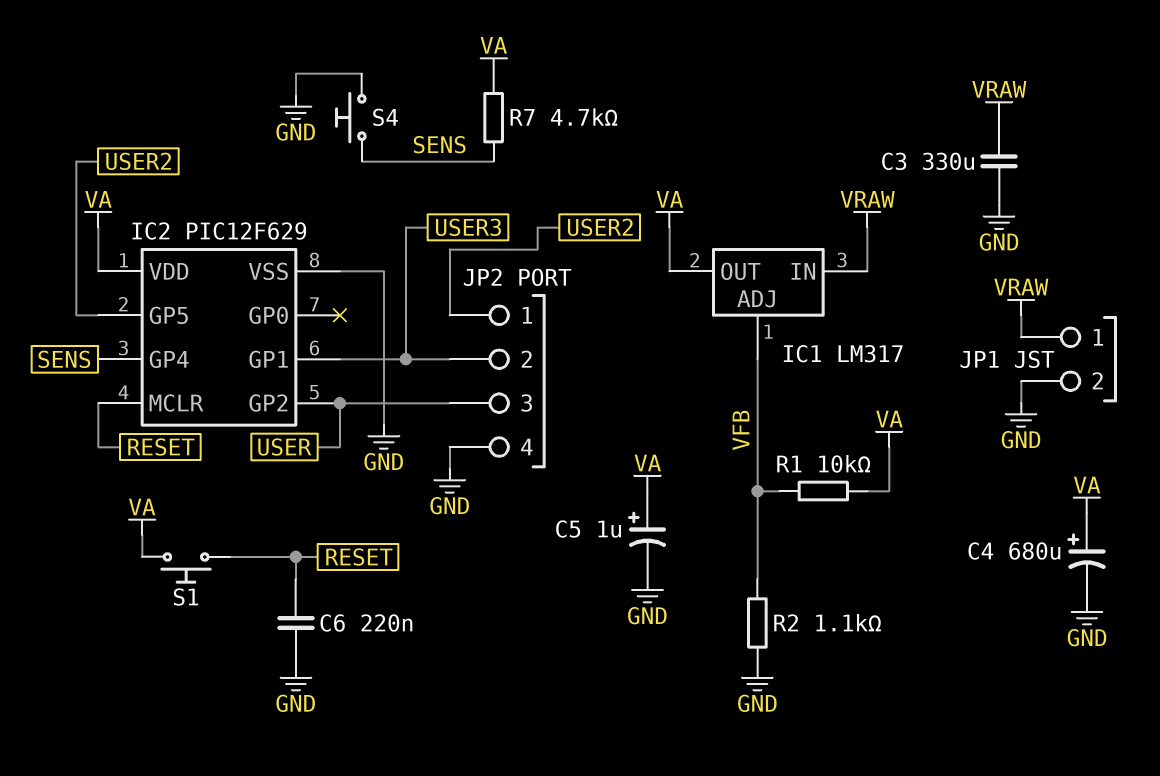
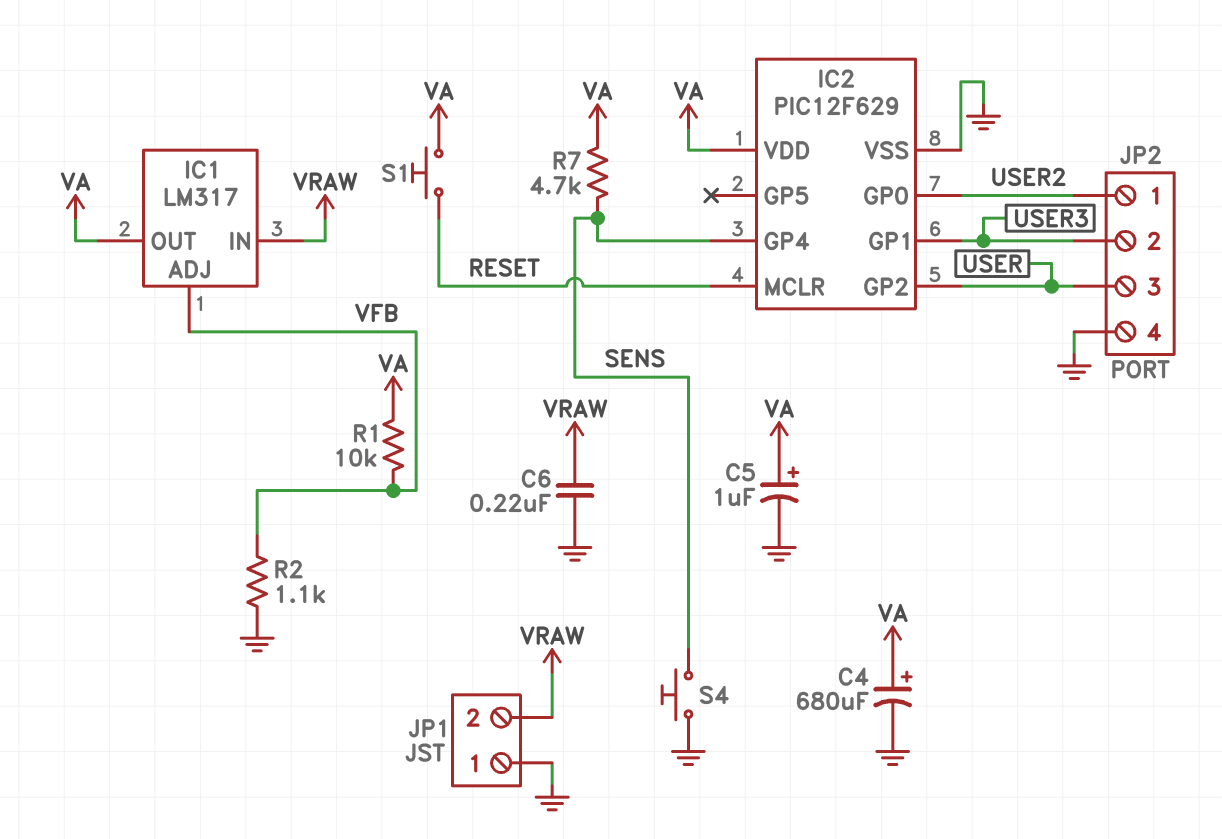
C3: 330uF (GND, VRAW) -> none
C6: 220nF (GND, RESET) -> 220nF (GND, VRAW)
IC2 pin GP0: none -> USER2
IC2 pin GP5: USER2 -> none
JP1 pin 1: VRAW -> GND
JP1 pin 2: GND -> VRAW

